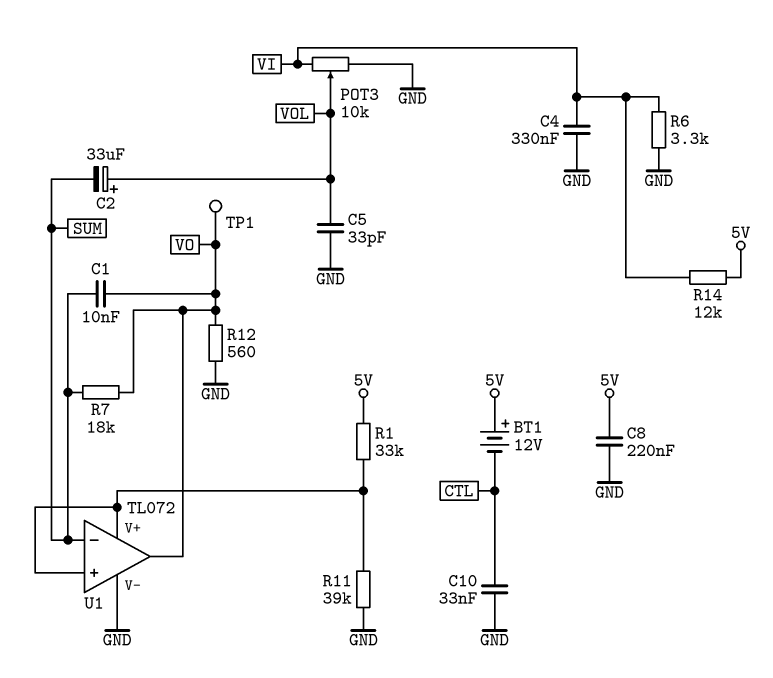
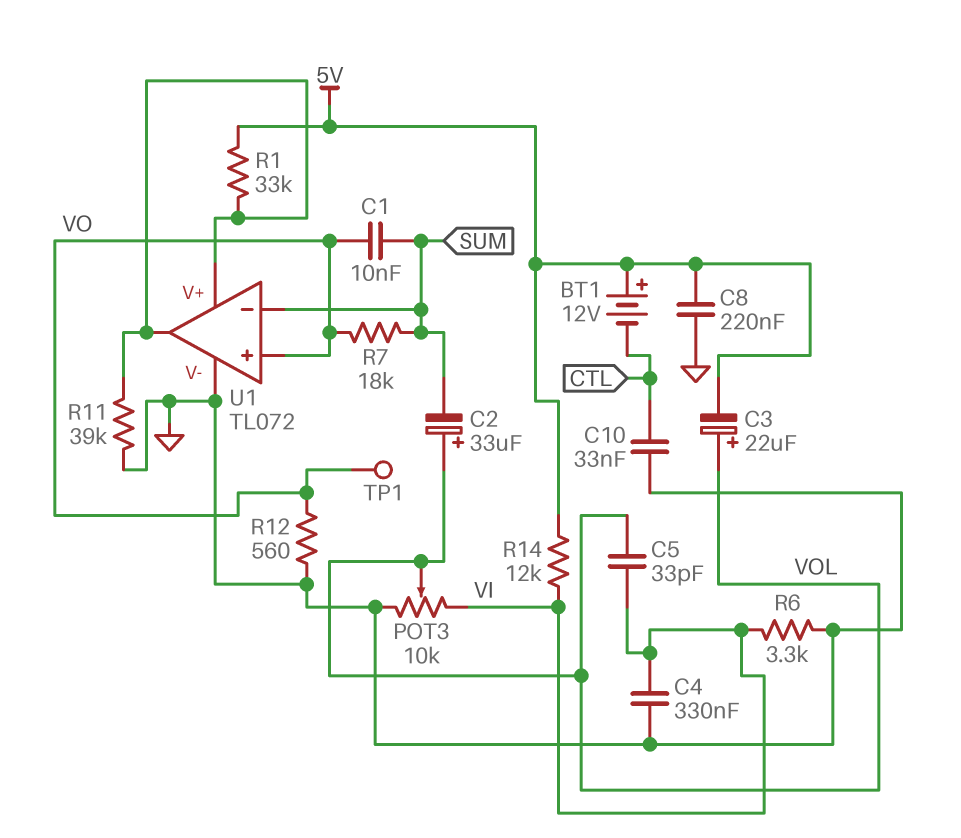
C3: none -> 22uF (plus VOL, minus 5V)
C5: 33pF (GND, VOL) -> 33pF (VI, VOL)
U1 pin in+: U1/V+ -> VO
U1 pin out: VO -> U1/V+

